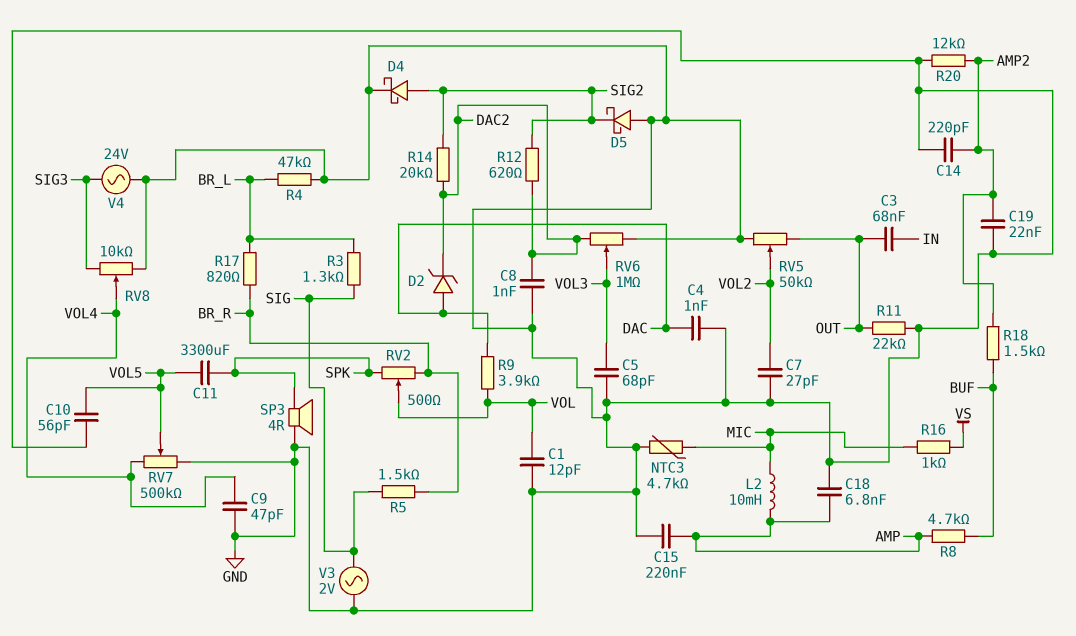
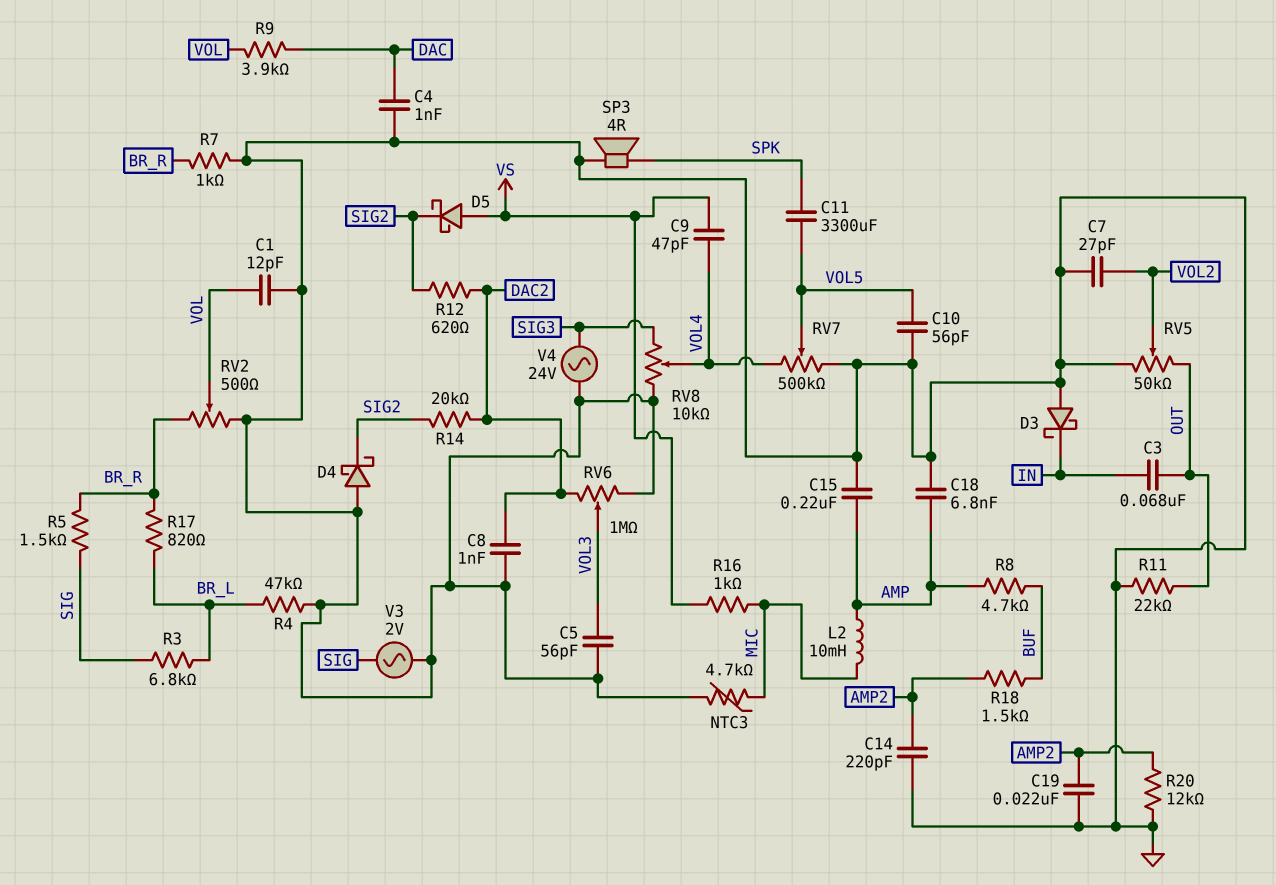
C5: 68pF (GND, VOL3) -> 56pF (GND, VOL3)
C9: 47pF (GND, VOL4) -> 47pF (VOL4, VS)
D2: zener (A DAC, K DAC2) -> none
D3: none -> schottky (A GND, K IN)
D4: schottky (A SIG2, K GND) -> schottky (A GND, K SIG2)
D5: schottky (A GND, K SIG2) -> schottky (A VS, K SIG2)
R3: 1.3k (BR_L, SIG) -> 6.8k (BR_L, SIG)
R7: none -> 1k (BR_R, GND)
RV2: 500 (BR_R, SPK, wiper VOL) -> 500 (BR_R, GND, wiper VOL)

